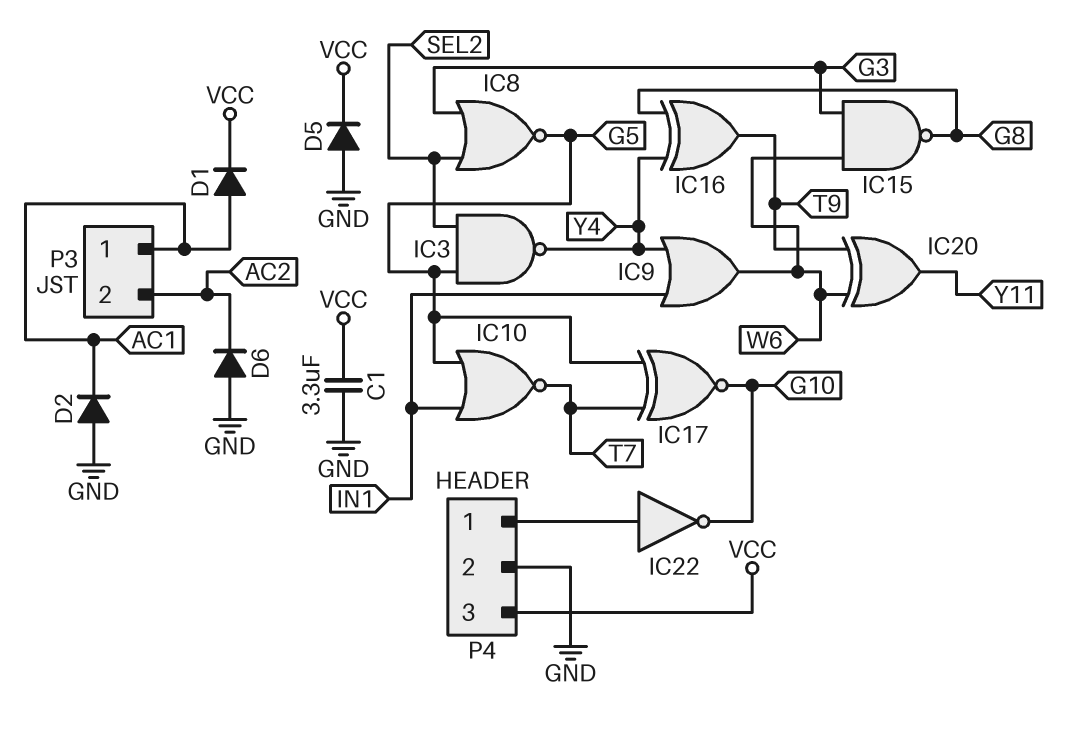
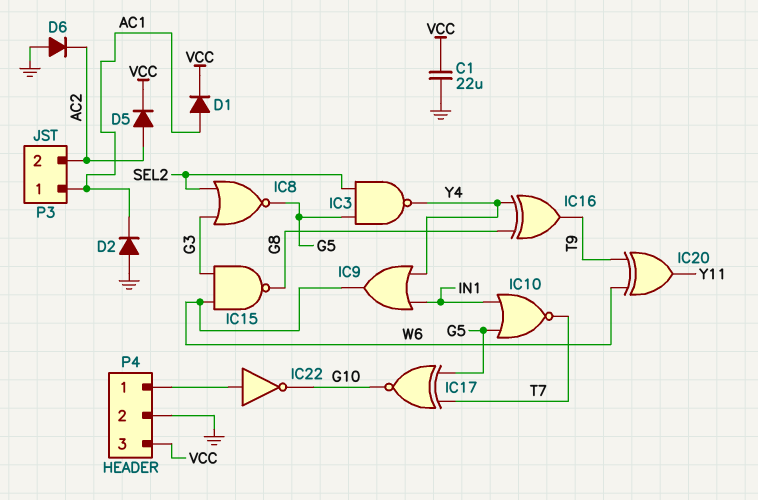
C1: 3.3uF (GND, VCC) -> 22uF (GND, VCC)
D5: diode (A GND, K VCC) -> diode (A AC2, K VCC)

